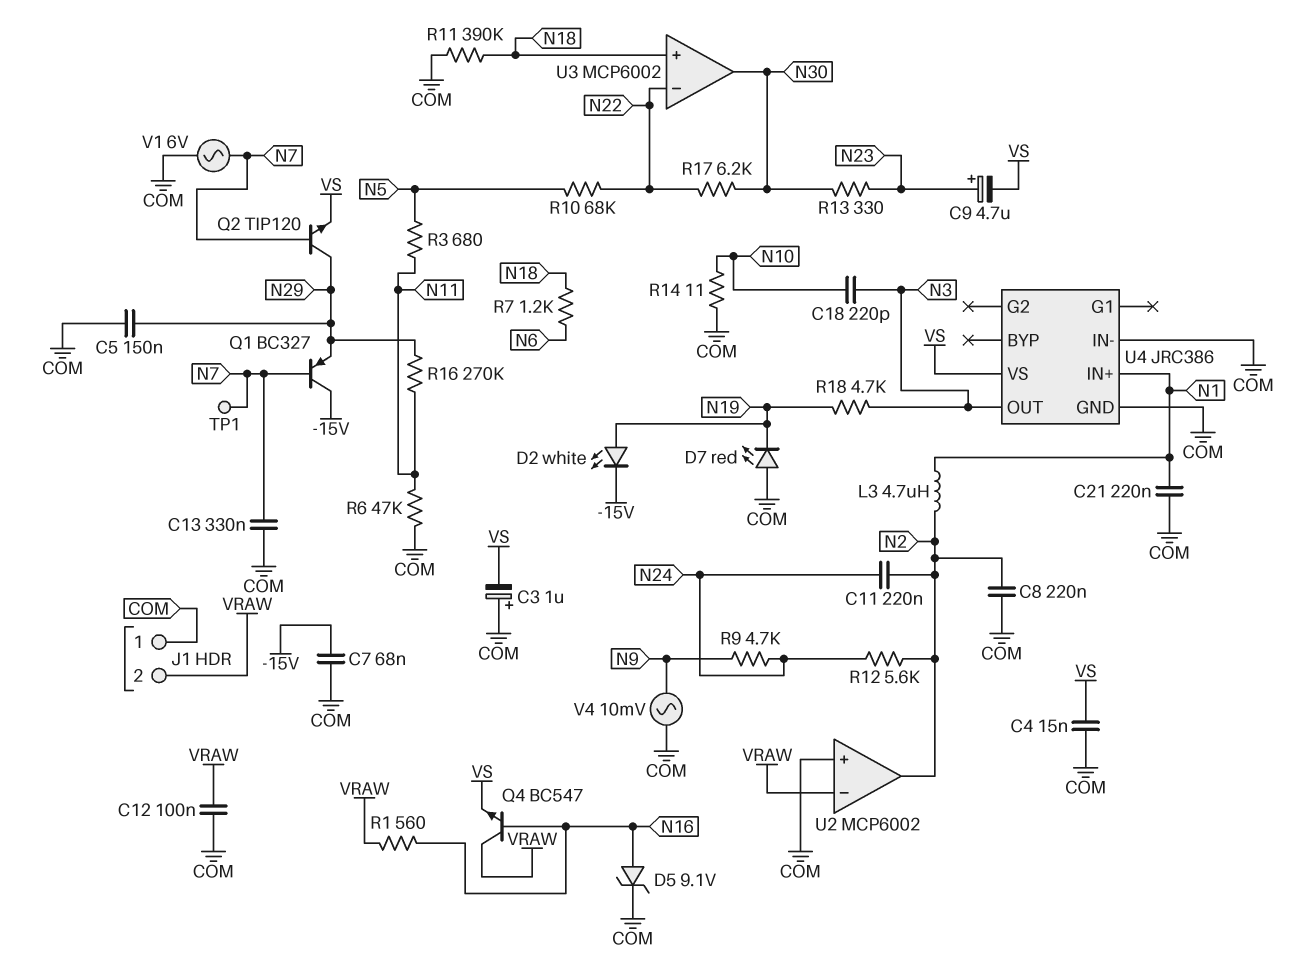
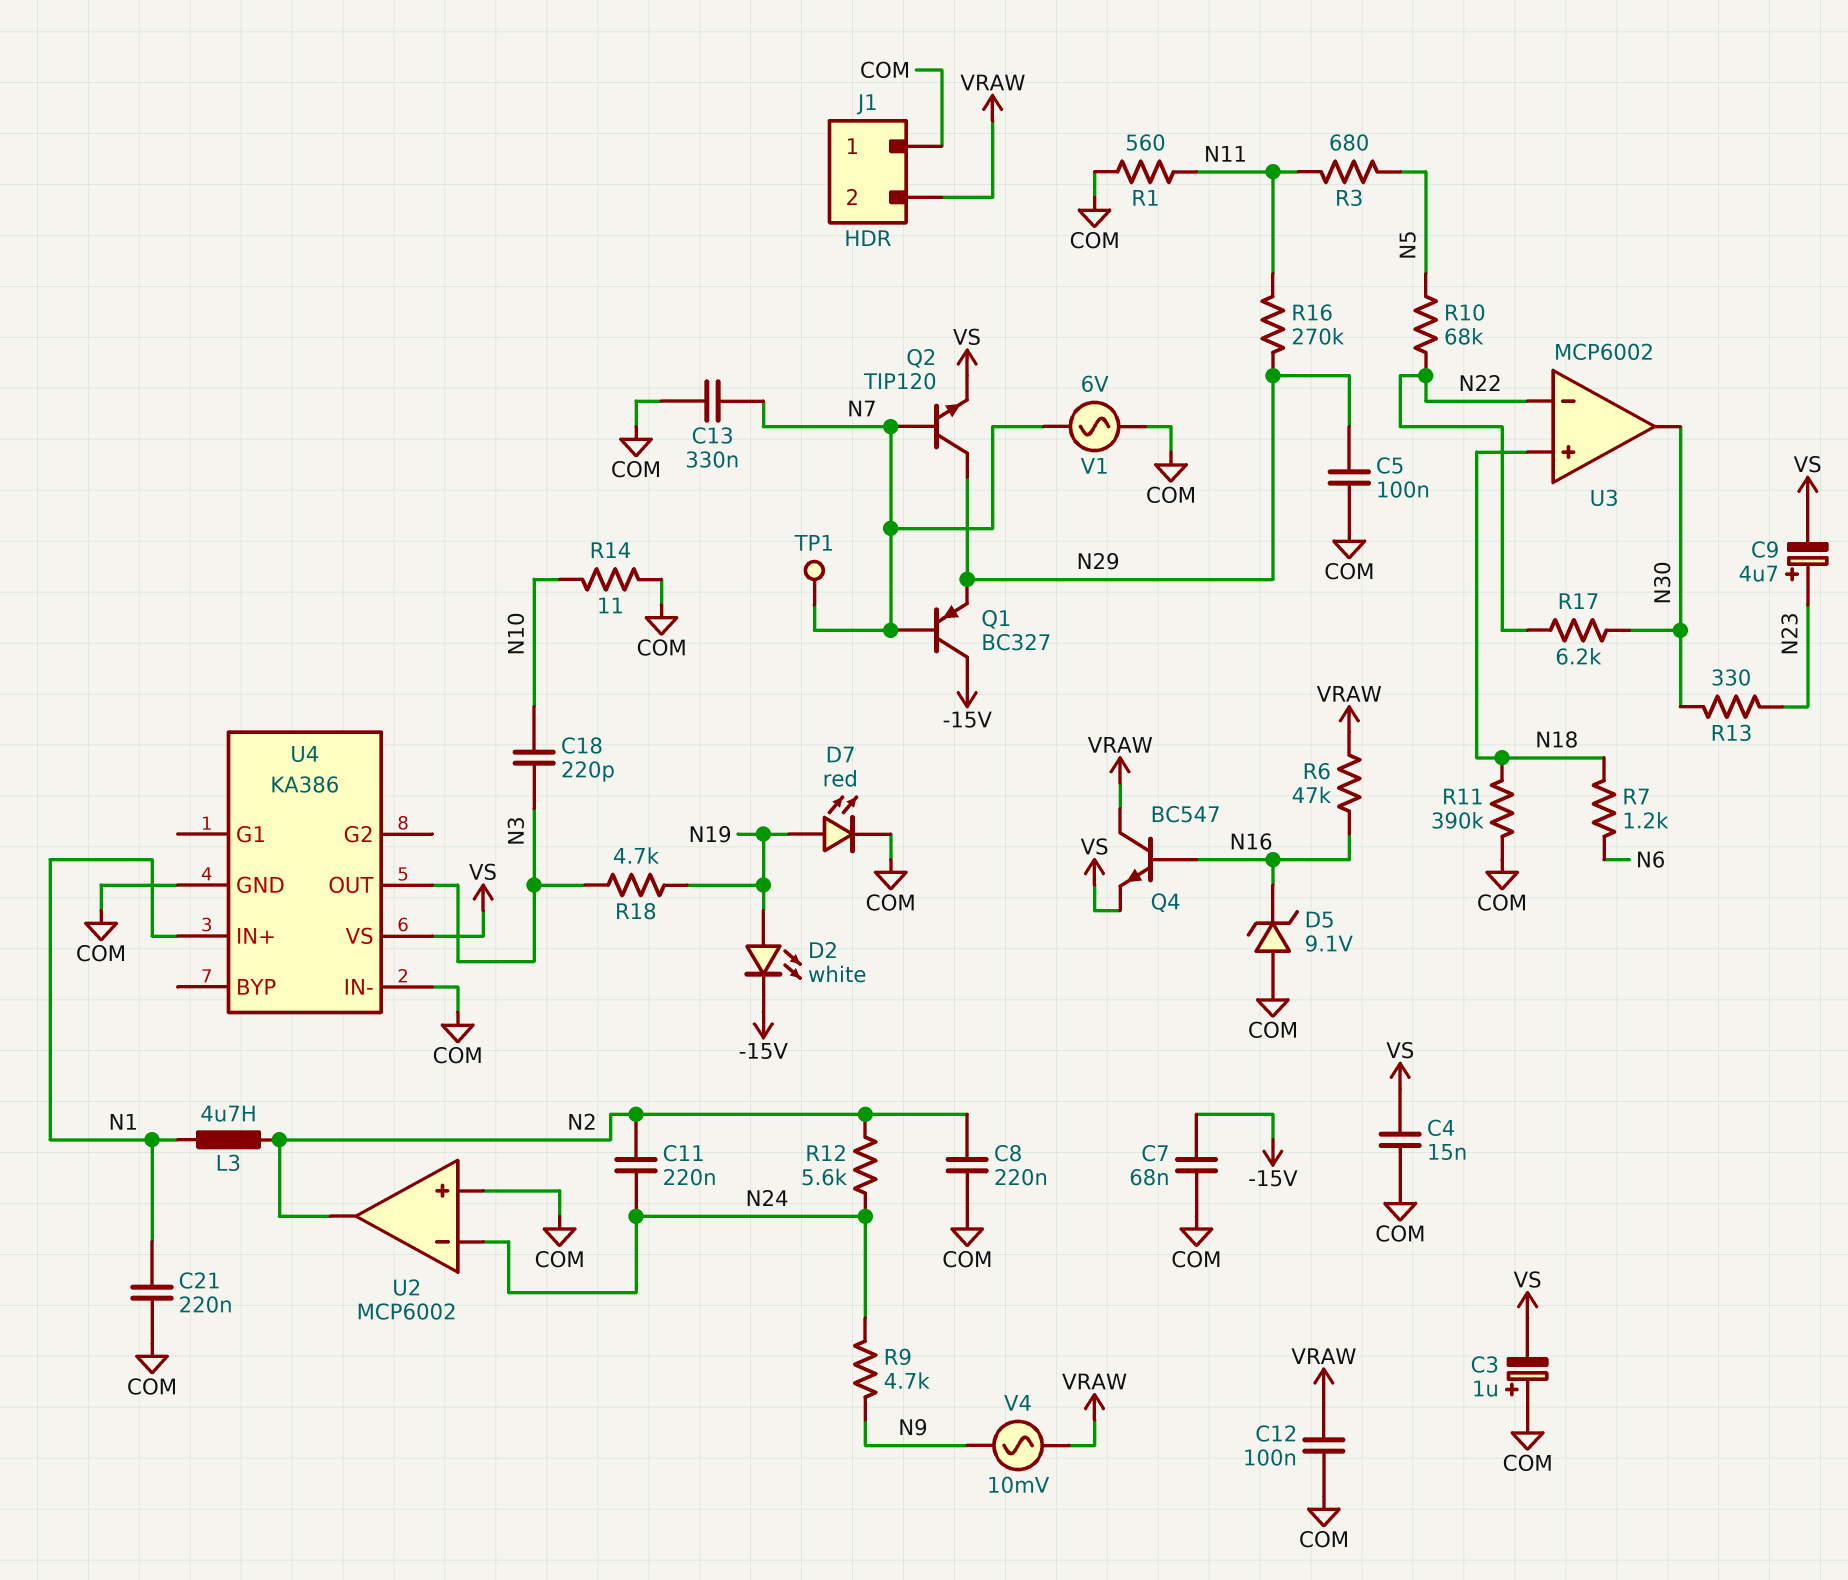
C5: 150nF (COM, N29) -> 100nF (COM, N29)
D5: zener 9.1V (A N16, K COM) -> zener 9.1V (A COM, K N16)
D7: LED red (A COM, K N19) -> LED red (A N19, K COM)
R1: 560 (N16, VRAW) -> 560 (COM, N11)
R6: 47k (COM, N11) -> 47k (N16, VRAW)
U2 pin in-: VRAW -> N24
U4: JRC386 -> KA386
V4: AC 10mV (COM, N9) -> AC 10mV (N9, VRAW)

